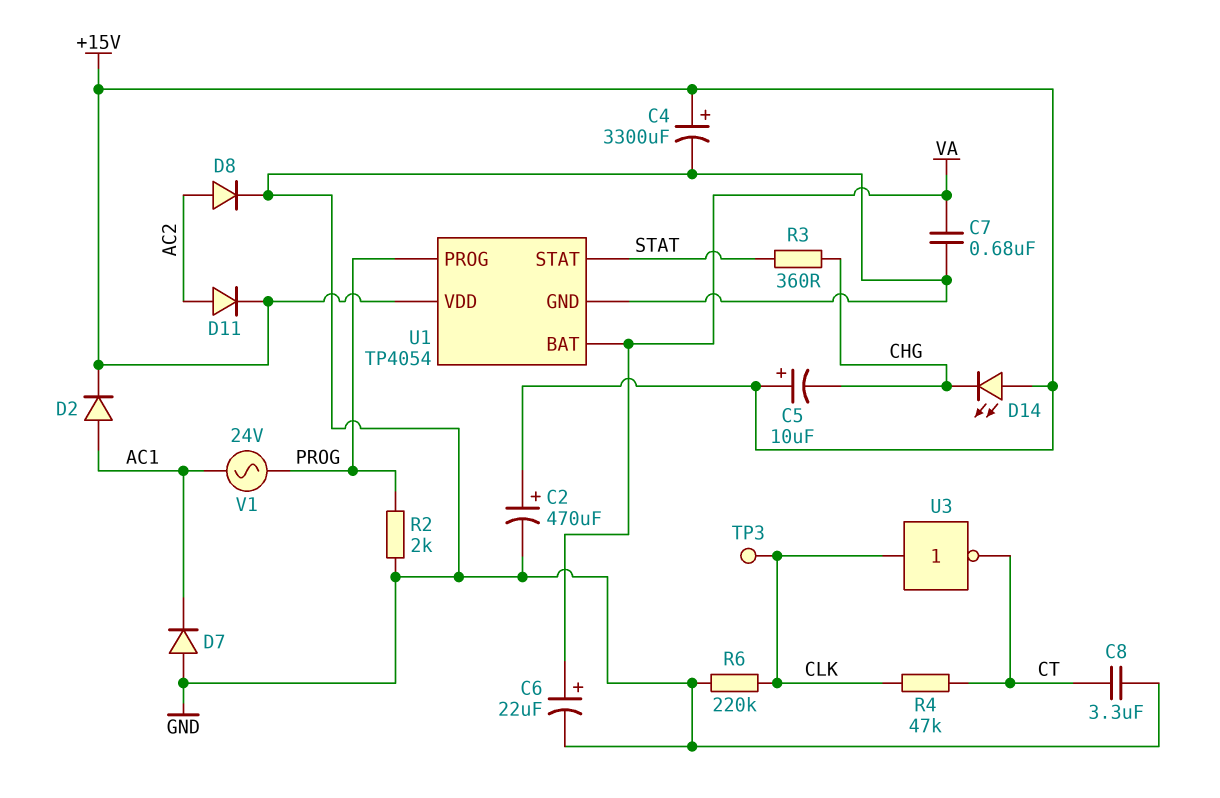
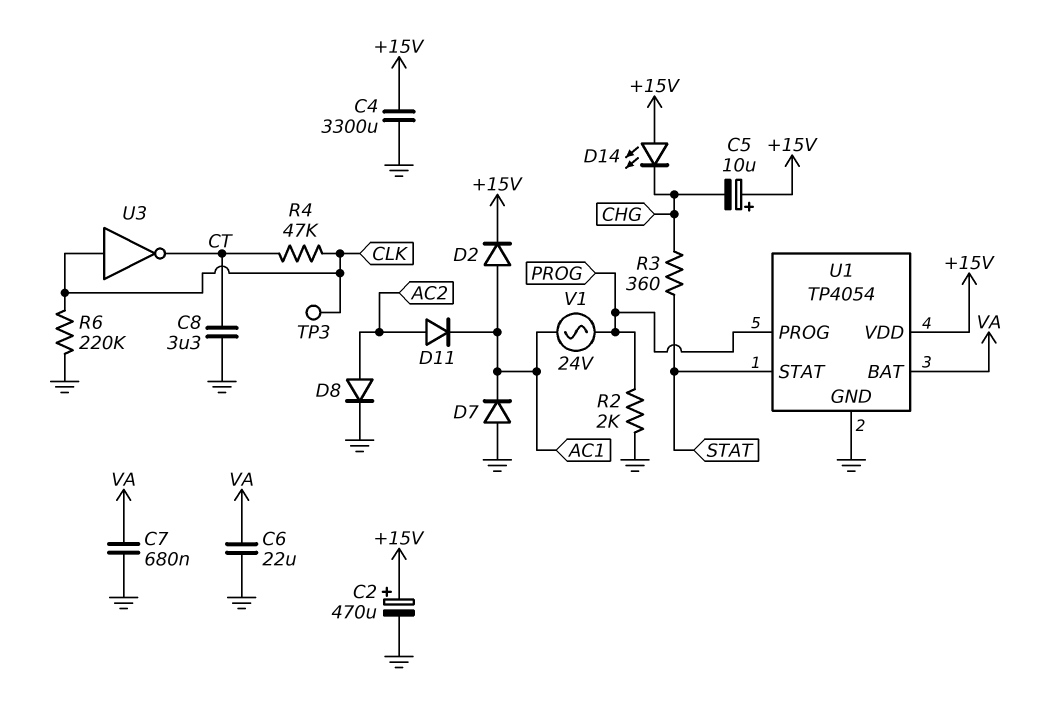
C4: 3300uF (plus +15V, minus GND) -> 3300uF (+15V, GND)
C6: 22uF (plus VA, minus GND) -> 22uF (GND, VA)
D11: diode (A AC2, K +15V) -> diode (A AC2, K AC1)

